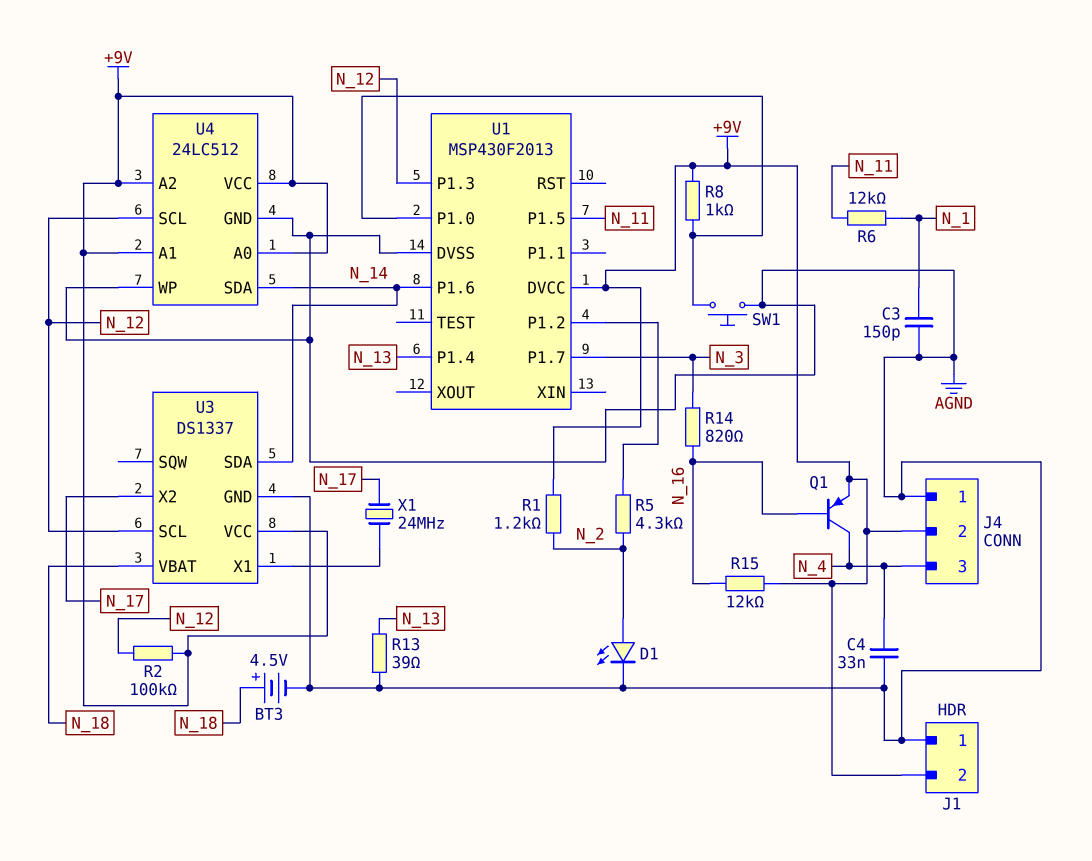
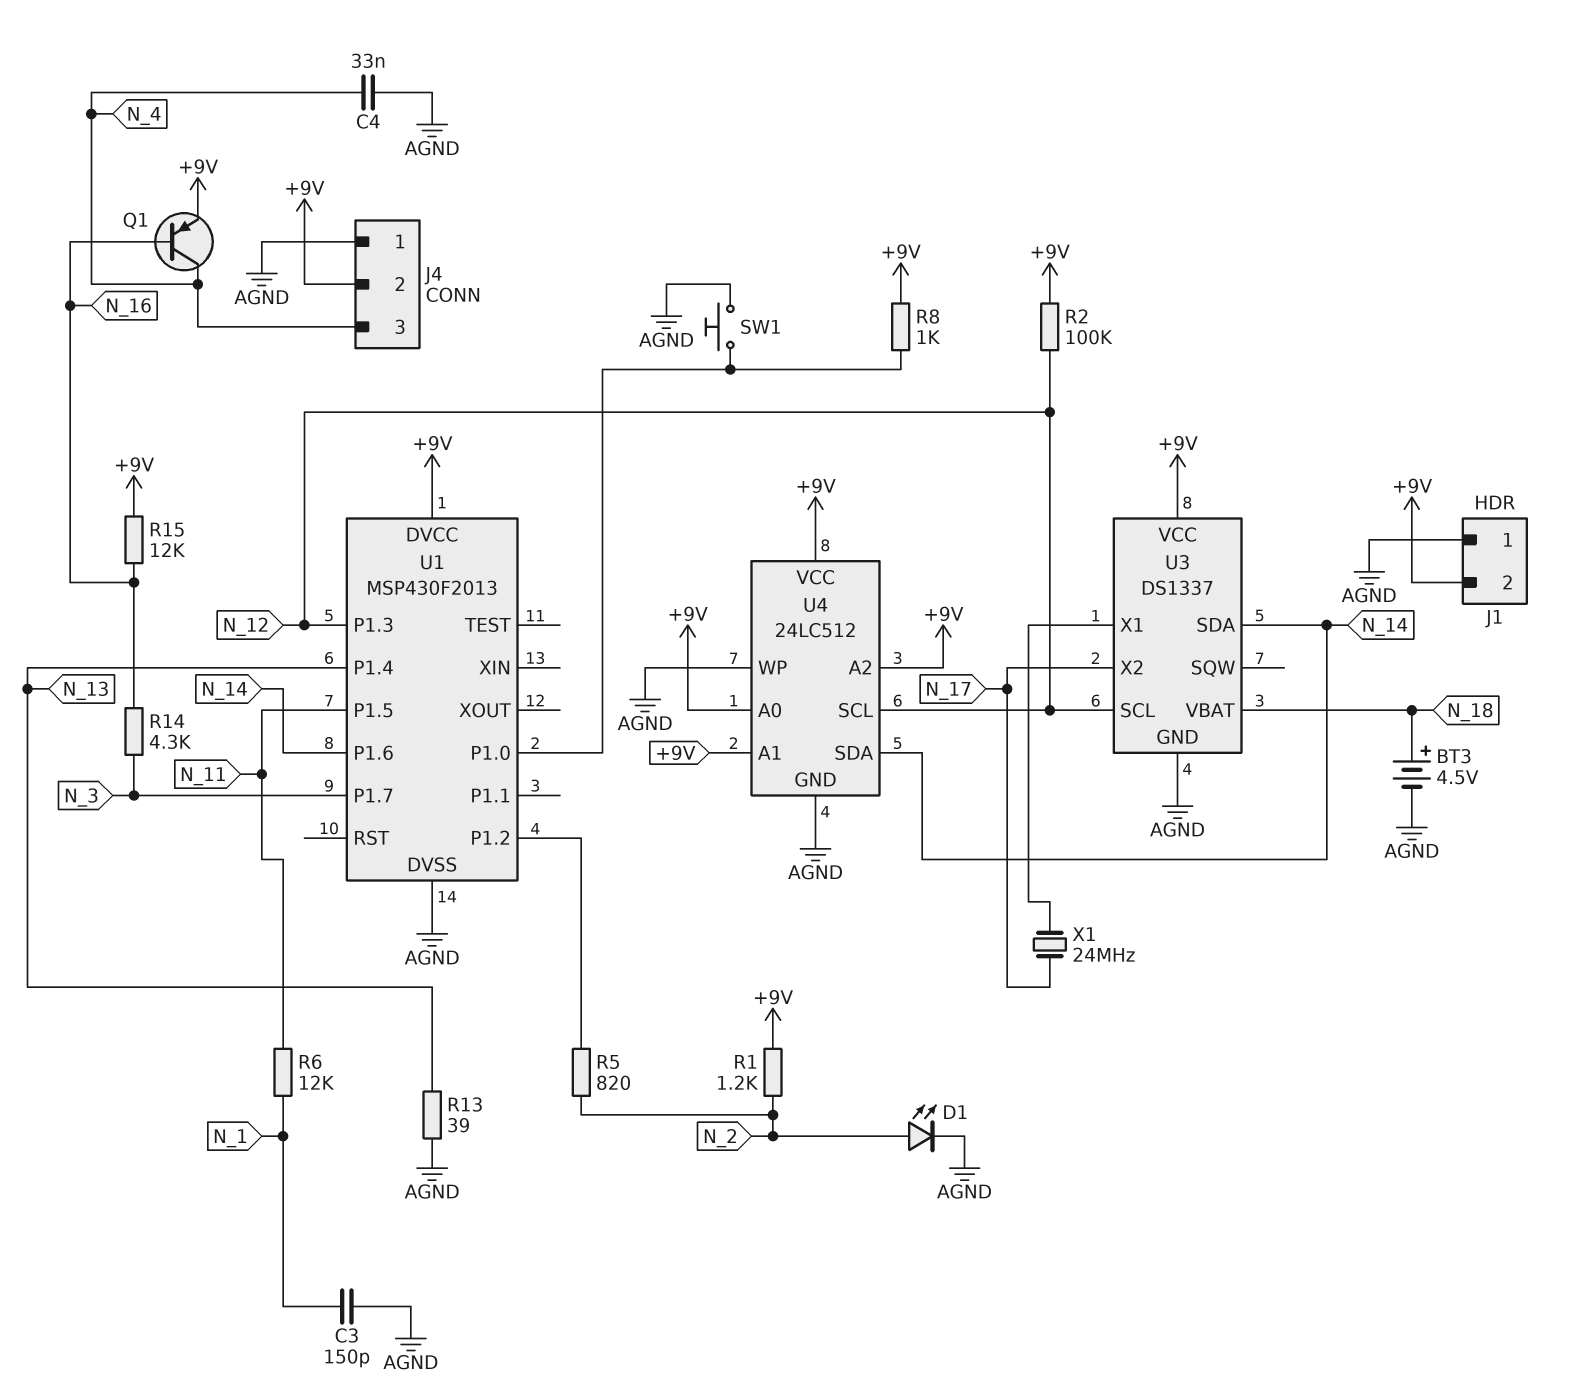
R5: 4.3k (N_2, U1/P1.2) -> 820 (N_2, U1/P1.2)
R14: 820 (N_3, N_16) -> 4.3k (N_3, N_16)

